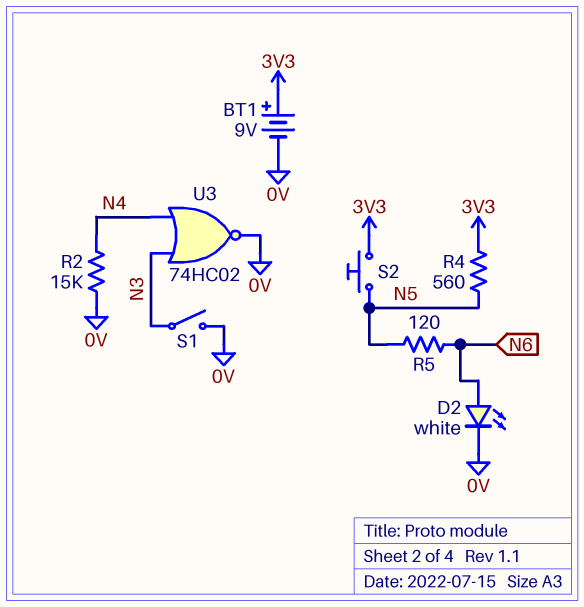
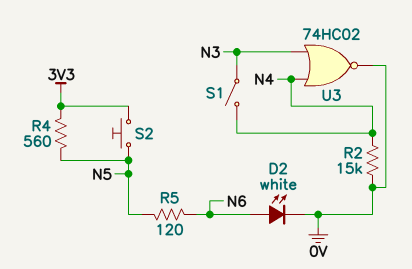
BT1: 9V (plus 3V3, minus 0V) -> none
S1: switch (0V, N3) -> switch (N3, N4)

